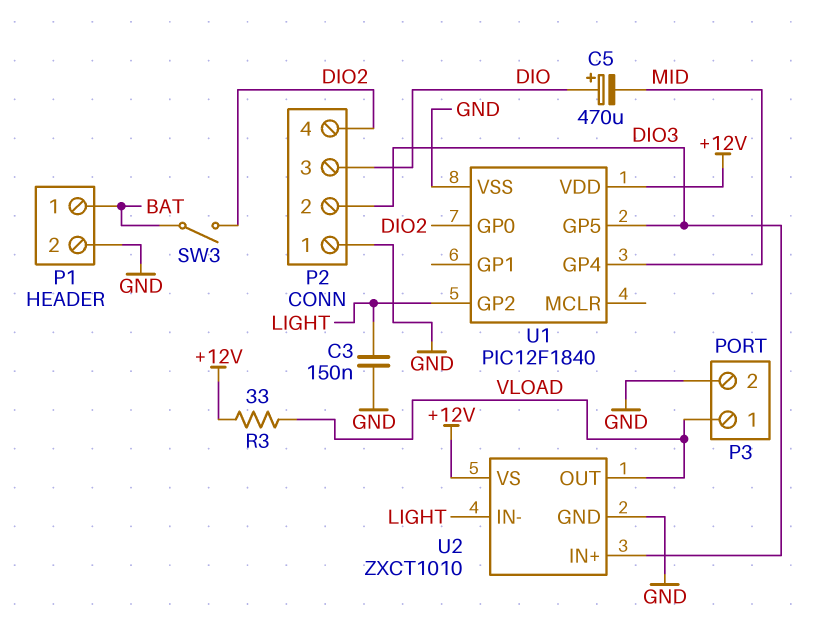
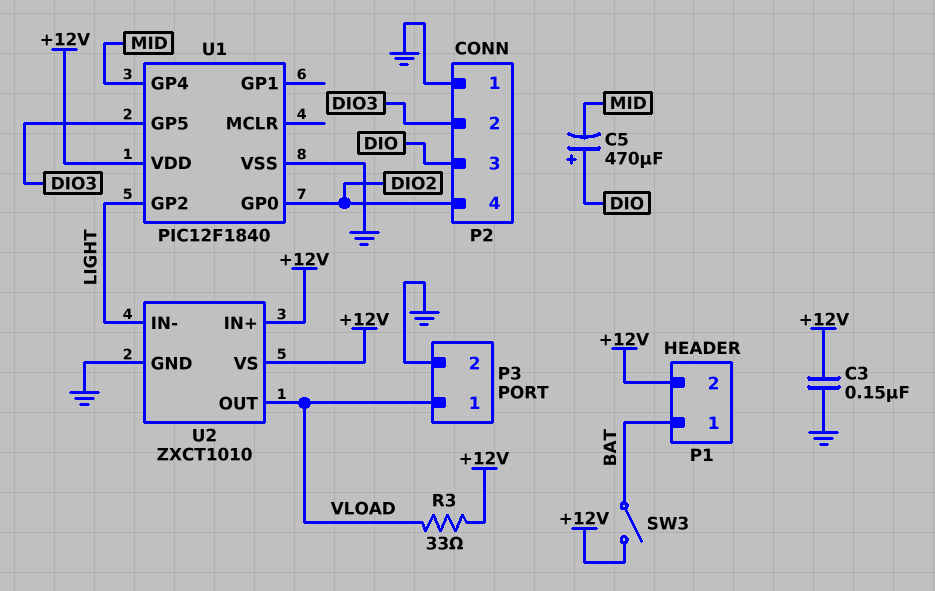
C3: 150nF (GND, LIGHT) -> 150nF (+12V, GND)
P1 pin 2: GND -> +12V
SW3: switch (BAT, DIO2) -> switch (+12V, BAT)
U2 pin IN+: DIO3 -> +12V

